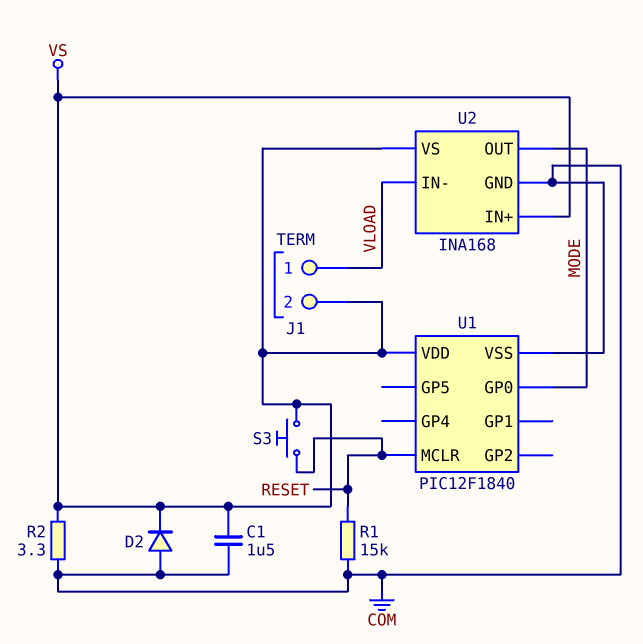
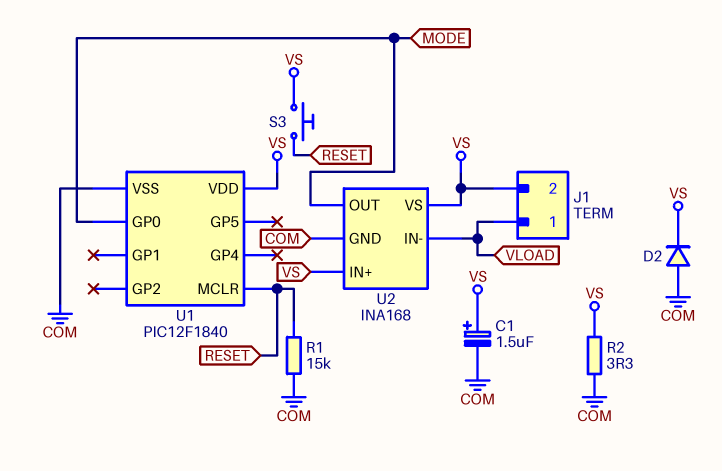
C1: 1.5uF (COM, VS) -> 1.5uF (plus VS, minus COM)

